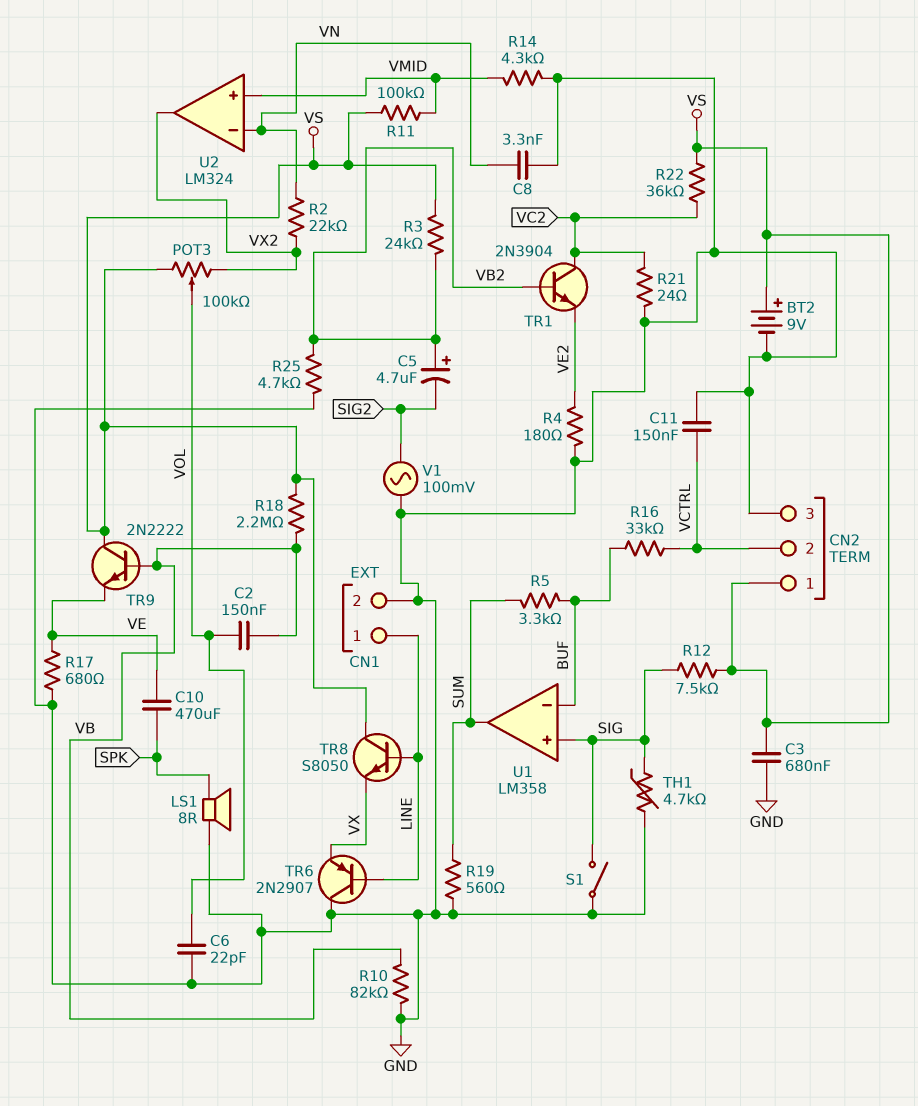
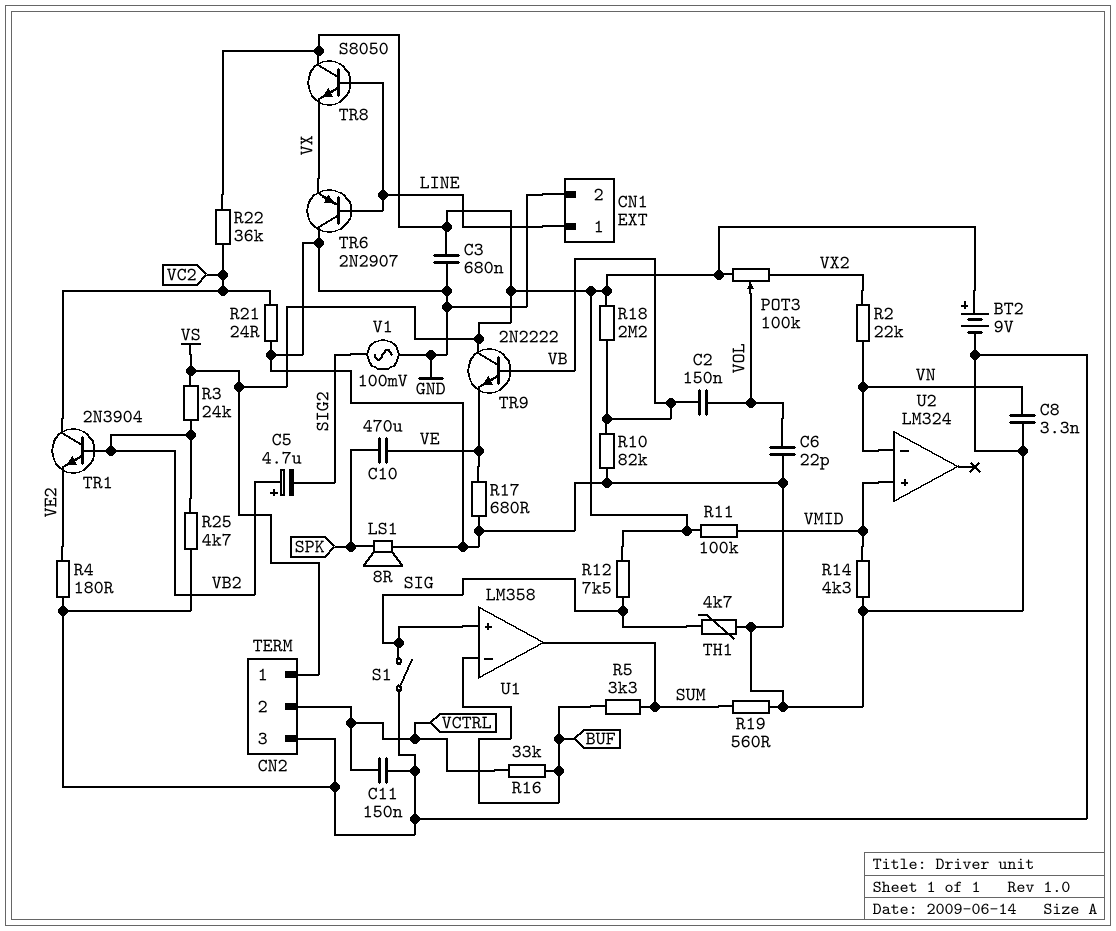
U2 pin out: VX2 -> none

